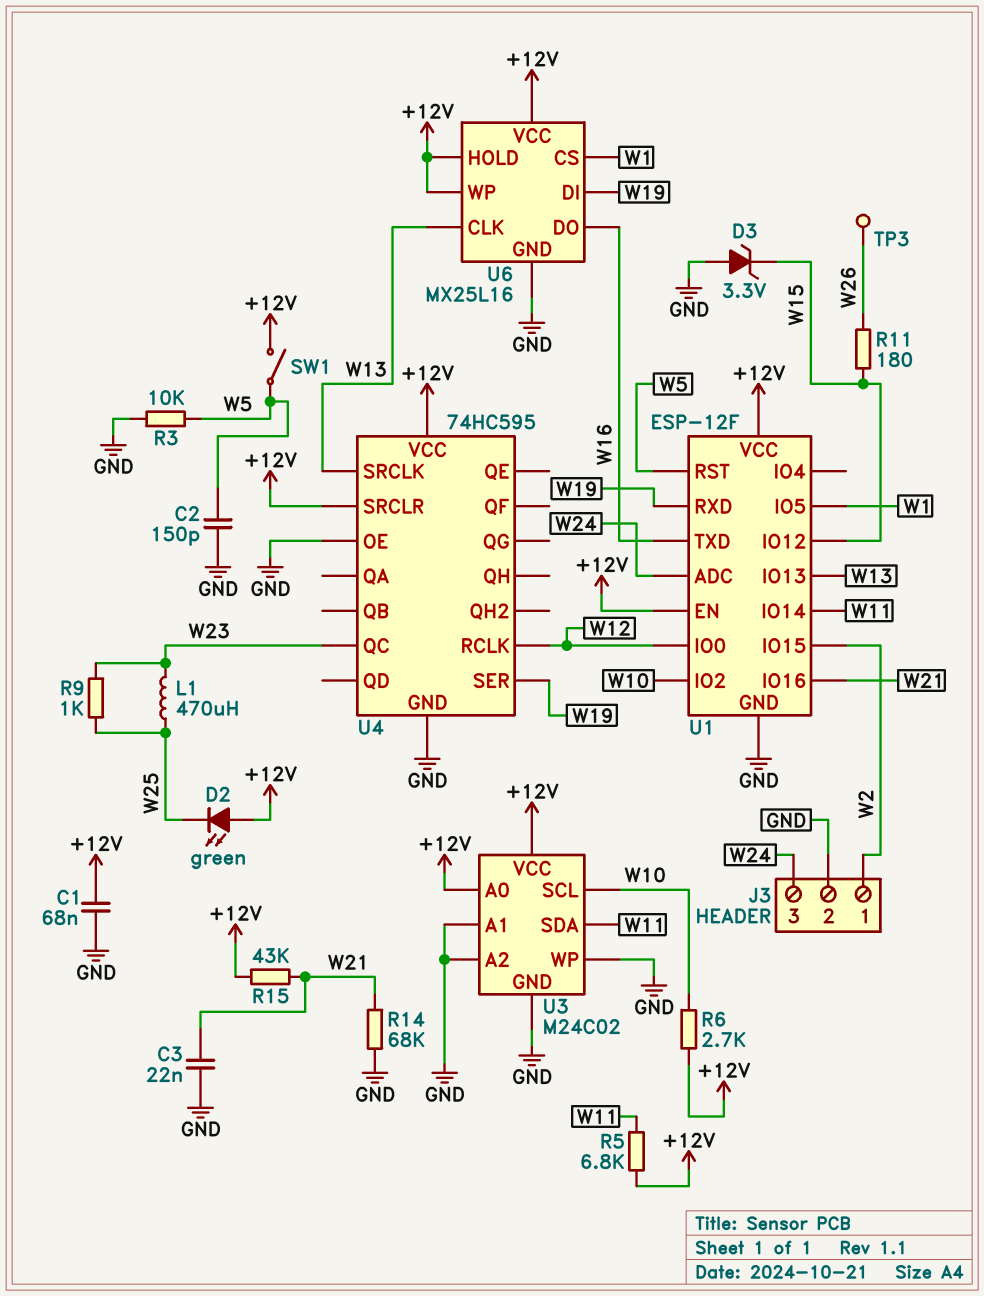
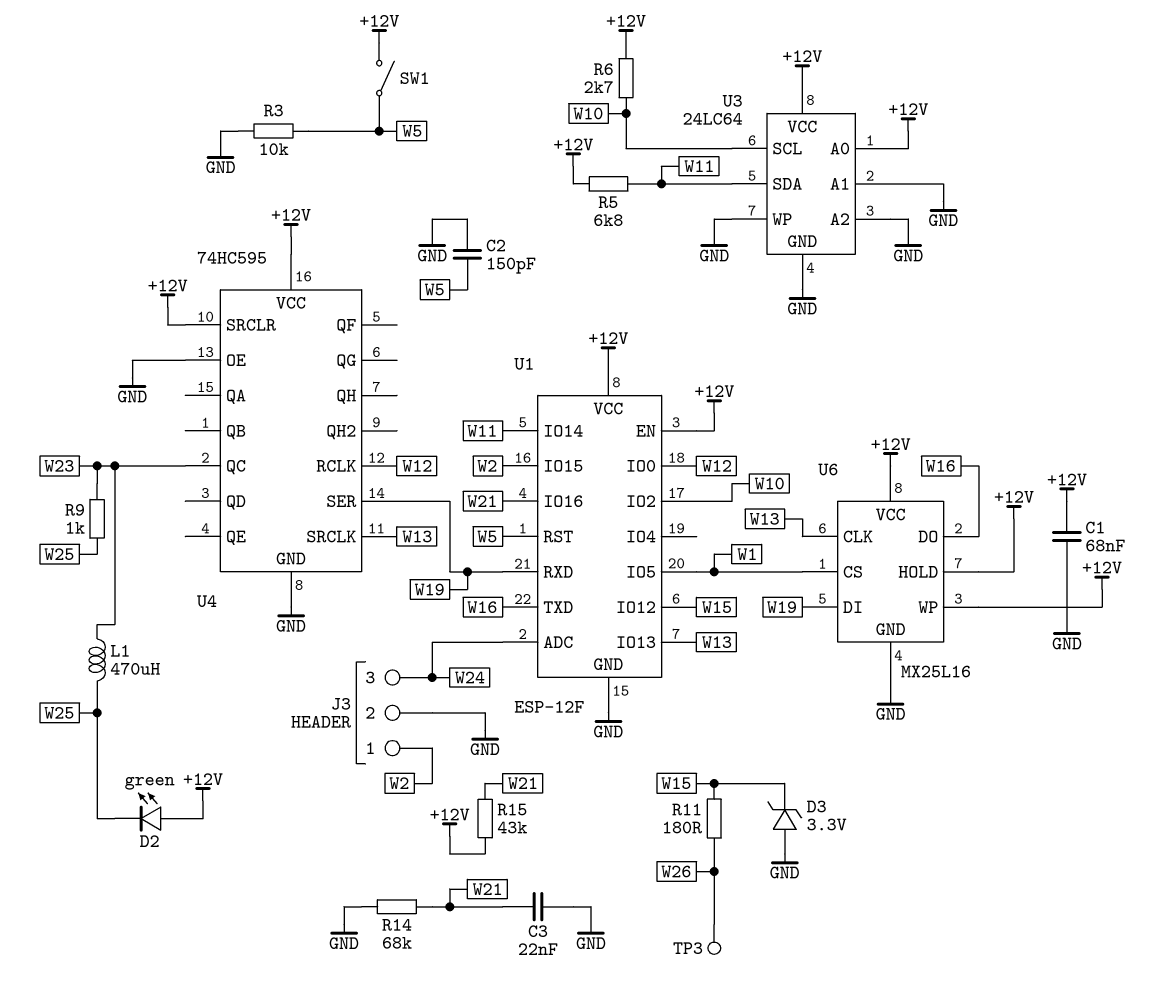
U3: M24C02 -> 24LC64

